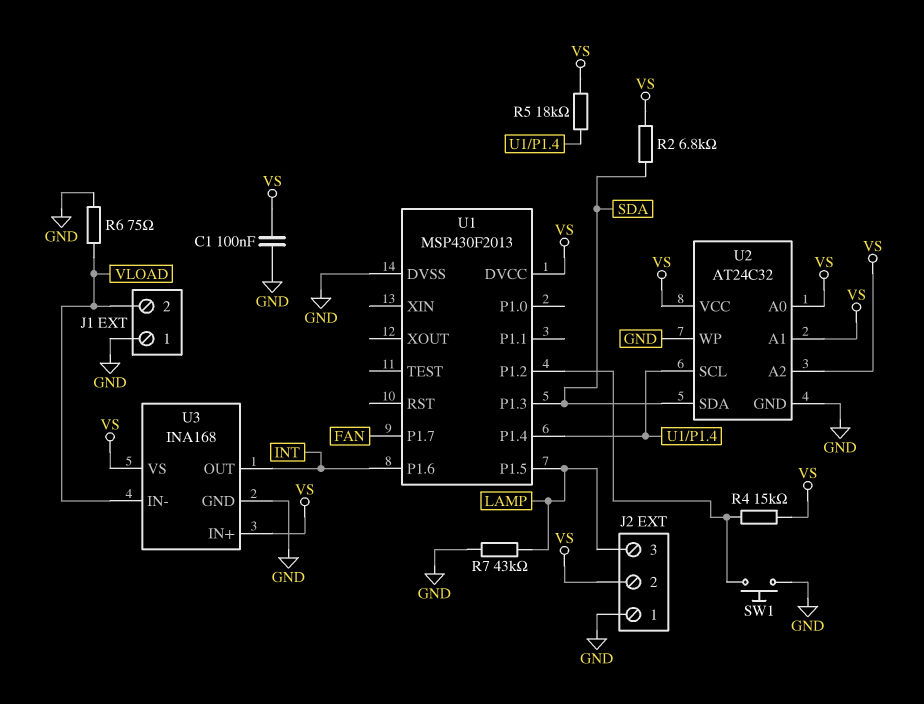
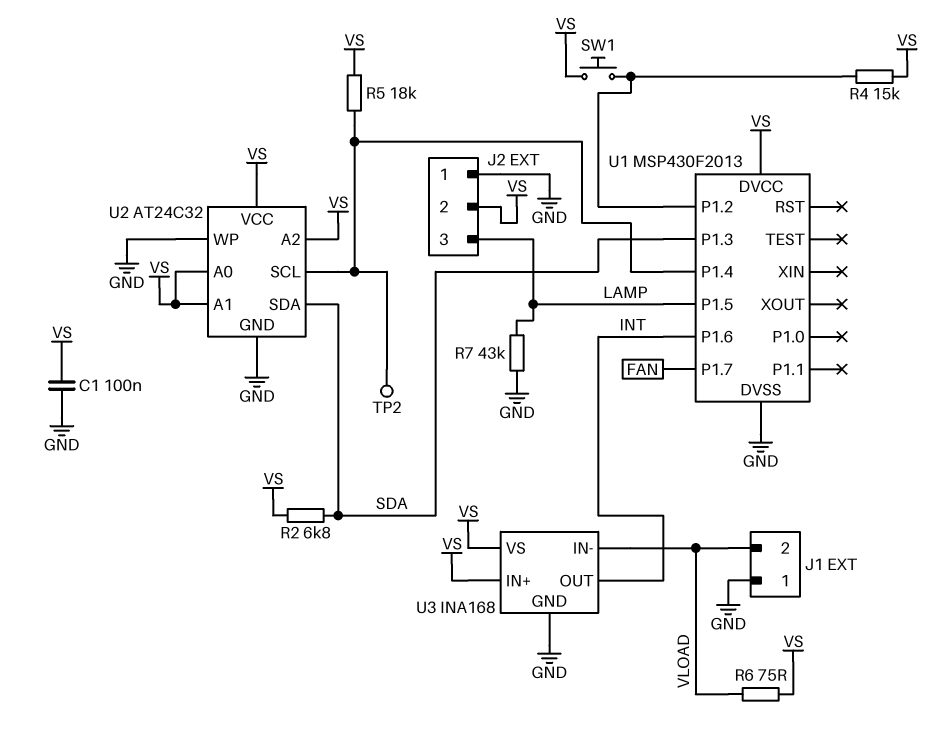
R6: 75 (GND, VLOAD) -> 75 (VLOAD, VS)
SW1: button (GND, U1/P1.2) -> button (U1/P1.2, VS)
TP2: none -> test point (U1/P1.4)

